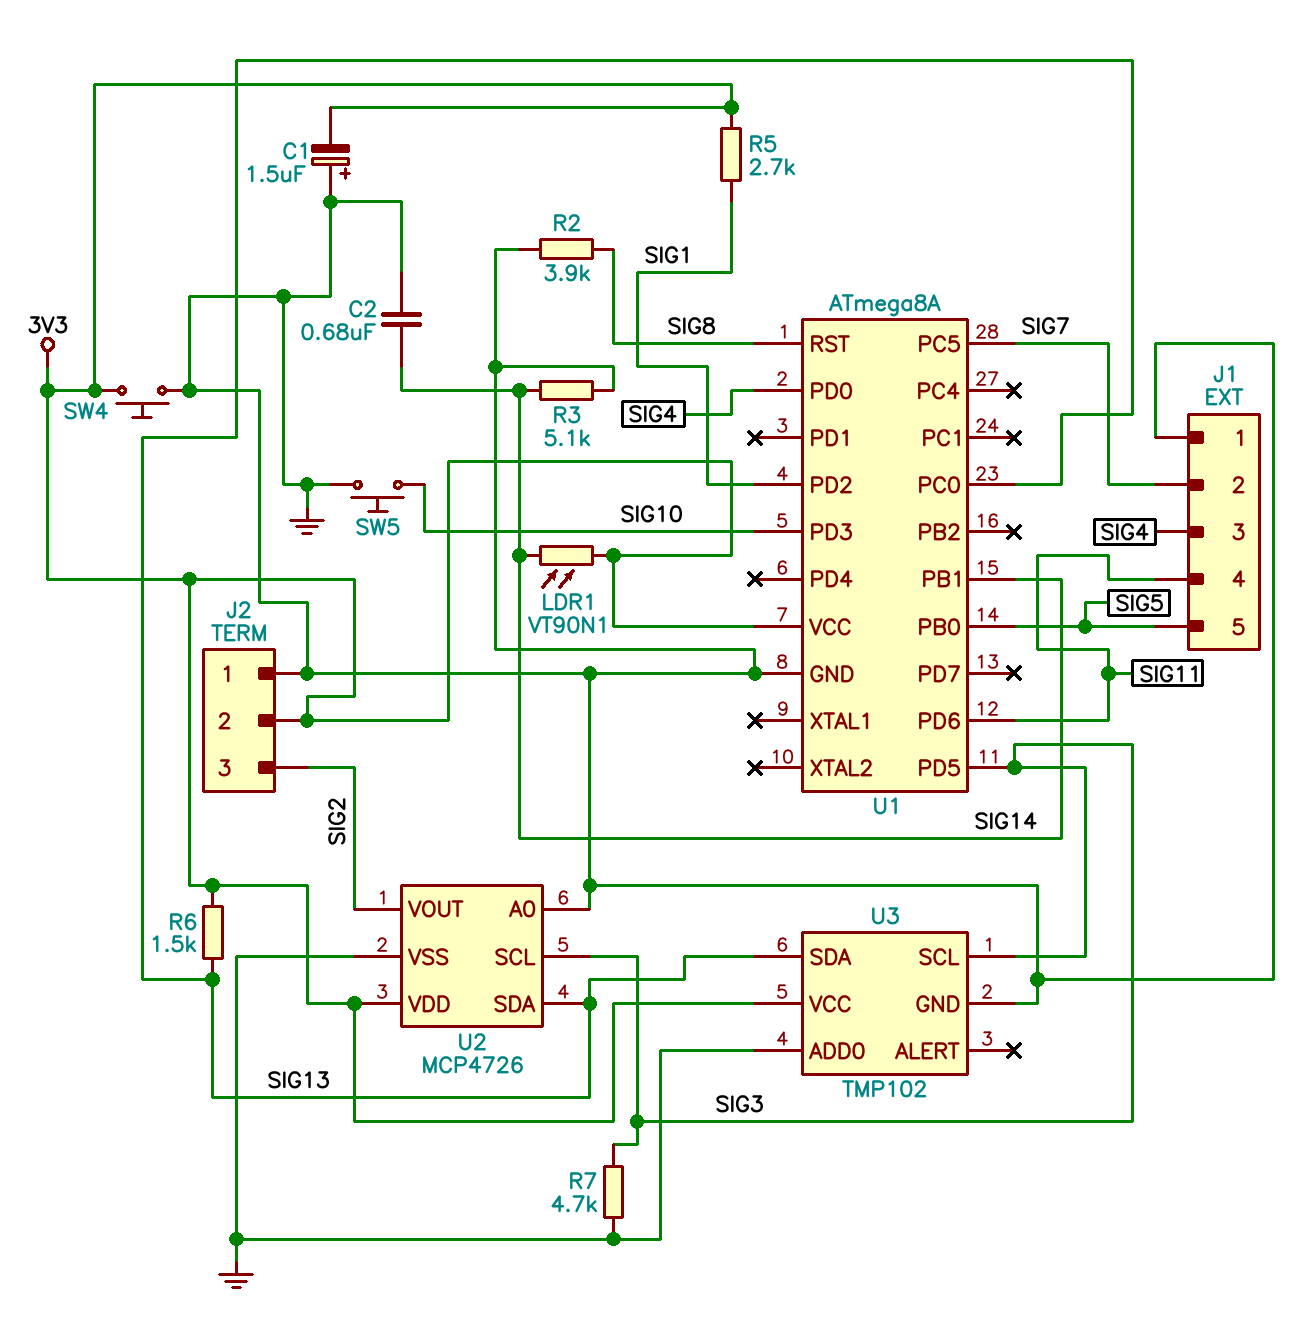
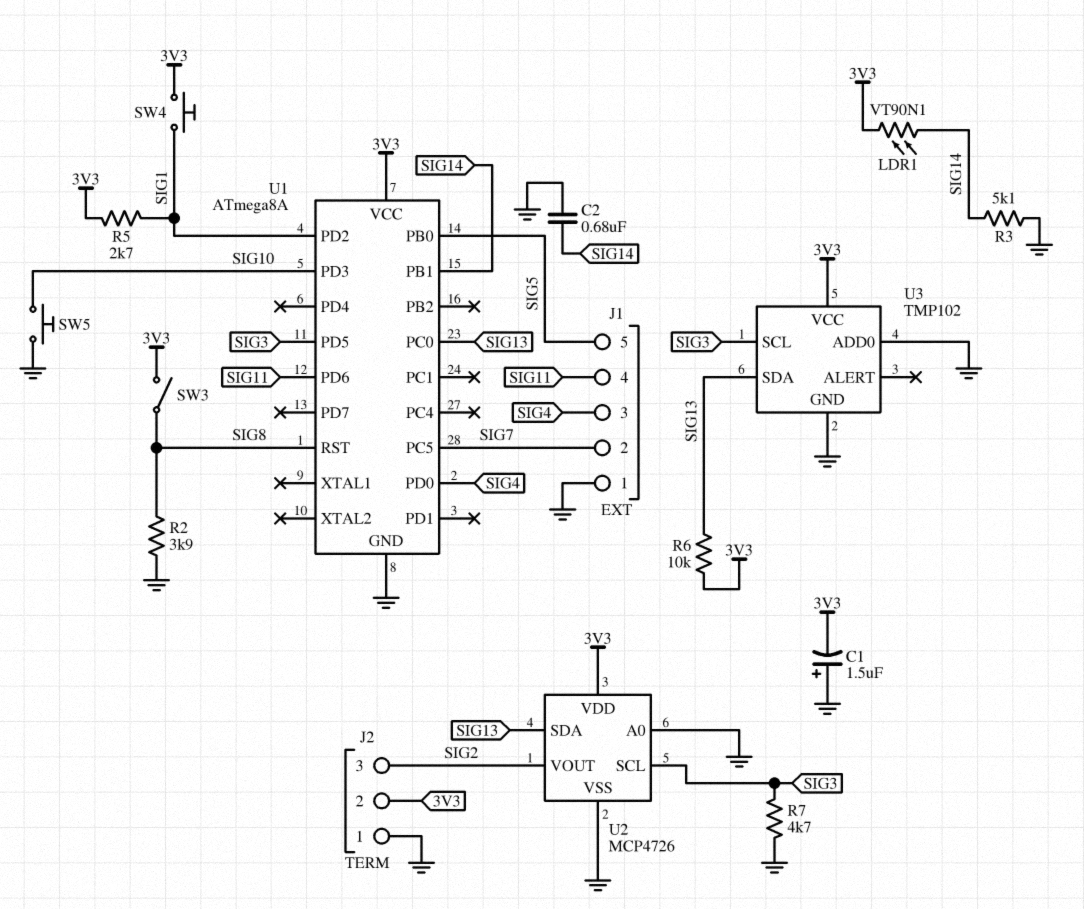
R6: 1.5k (3V3, SIG13) -> 10k (3V3, SIG13)
SW3: none -> switch (3V3, SIG8)
SW4: button (3V3, GND) -> button (3V3, SIG1)

